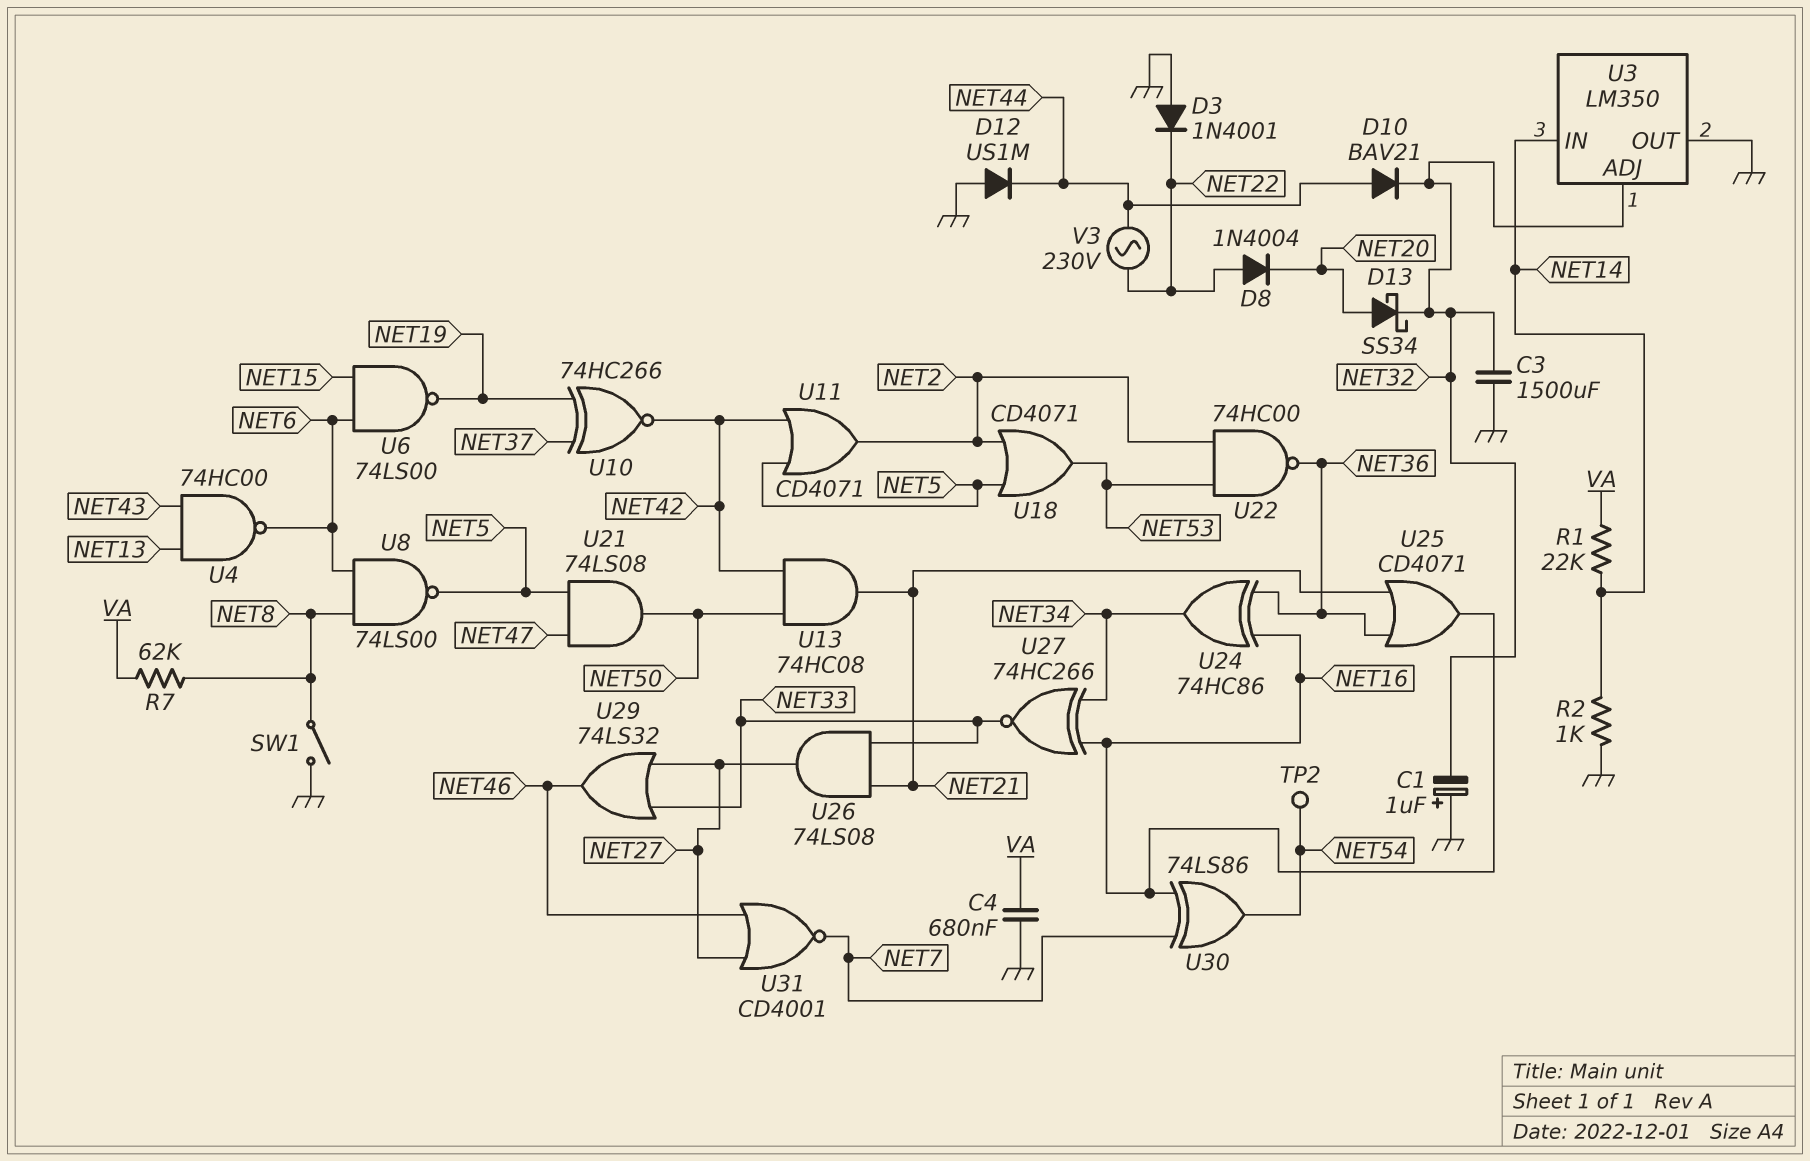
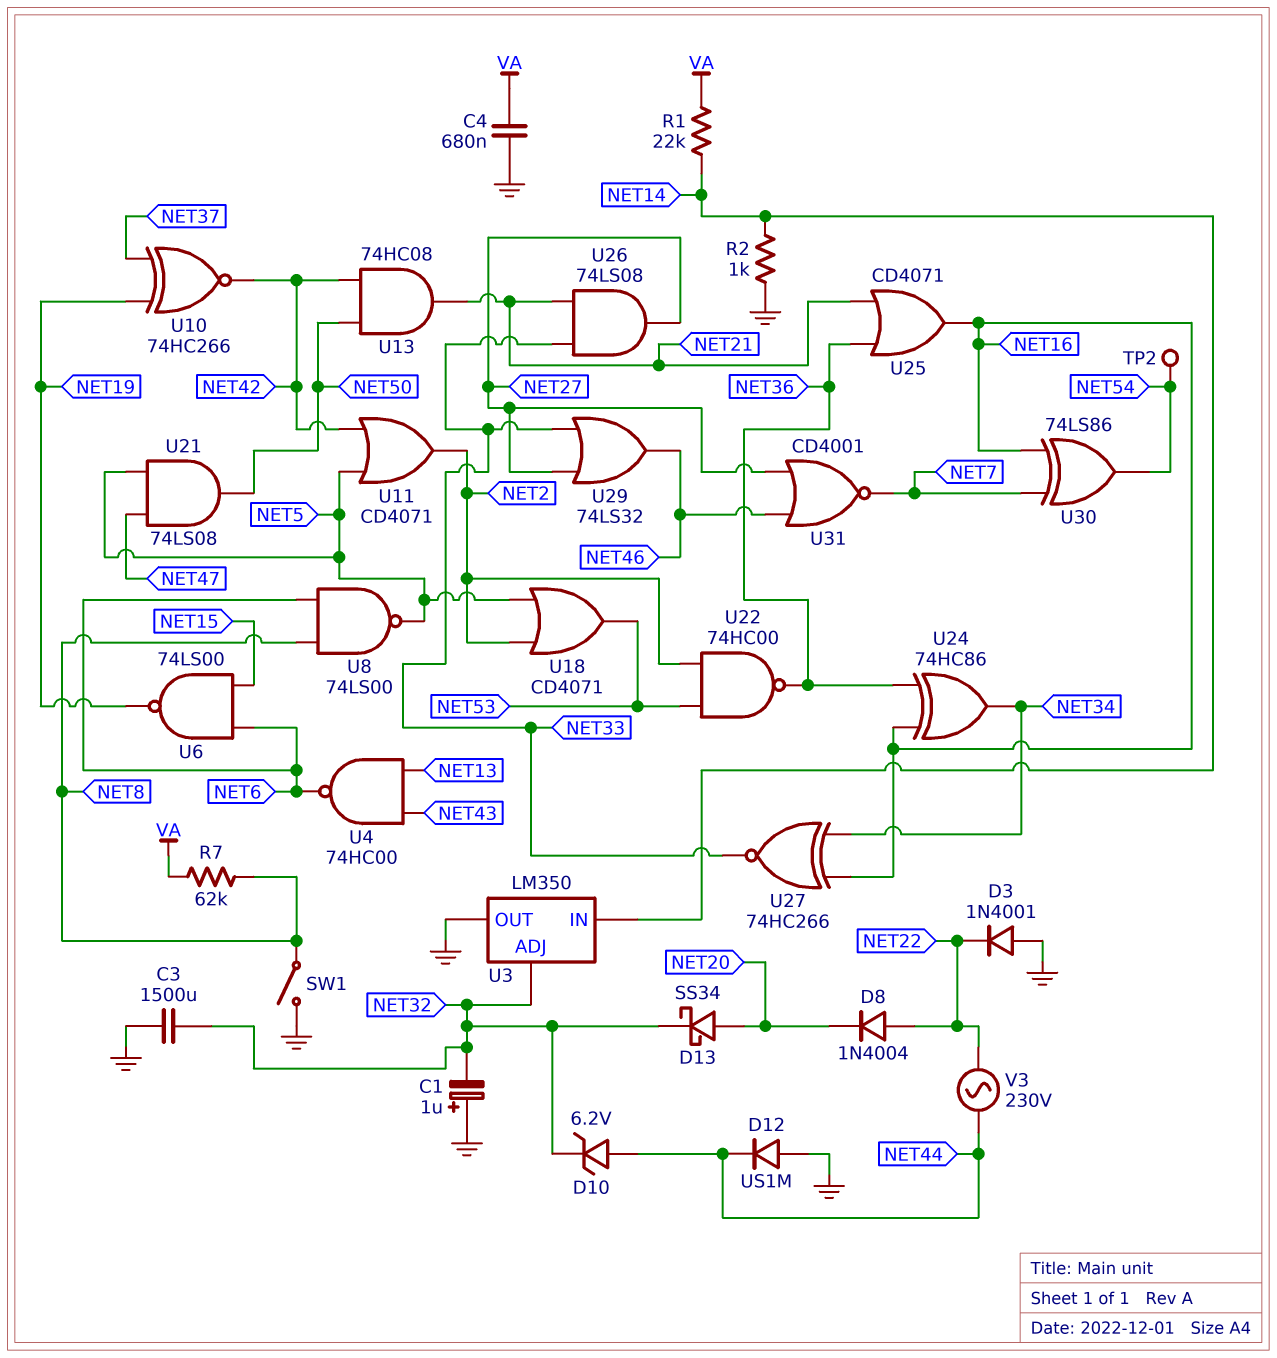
D10: diode BAV21 (A NET44, K NET32) -> zener 6.2V (A NET44, K NET32)

